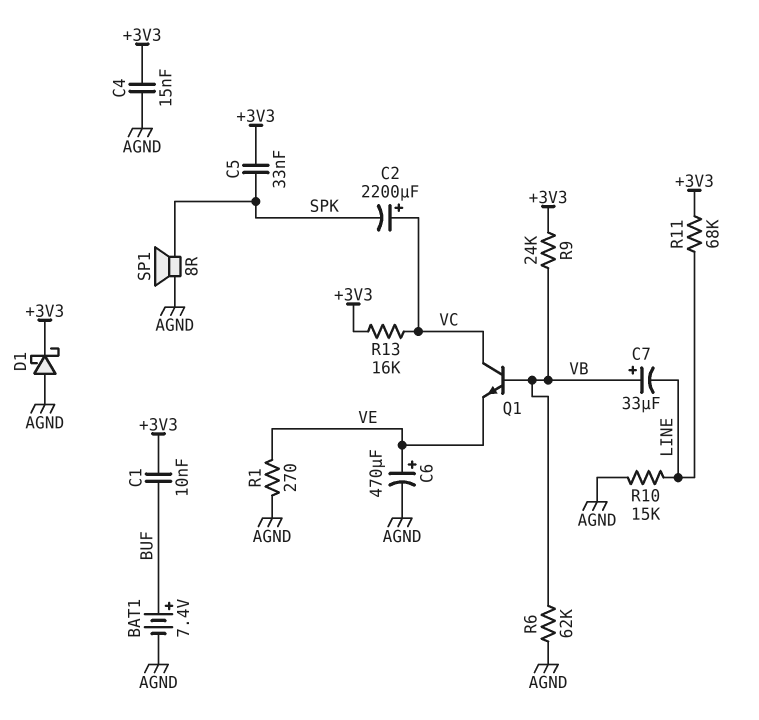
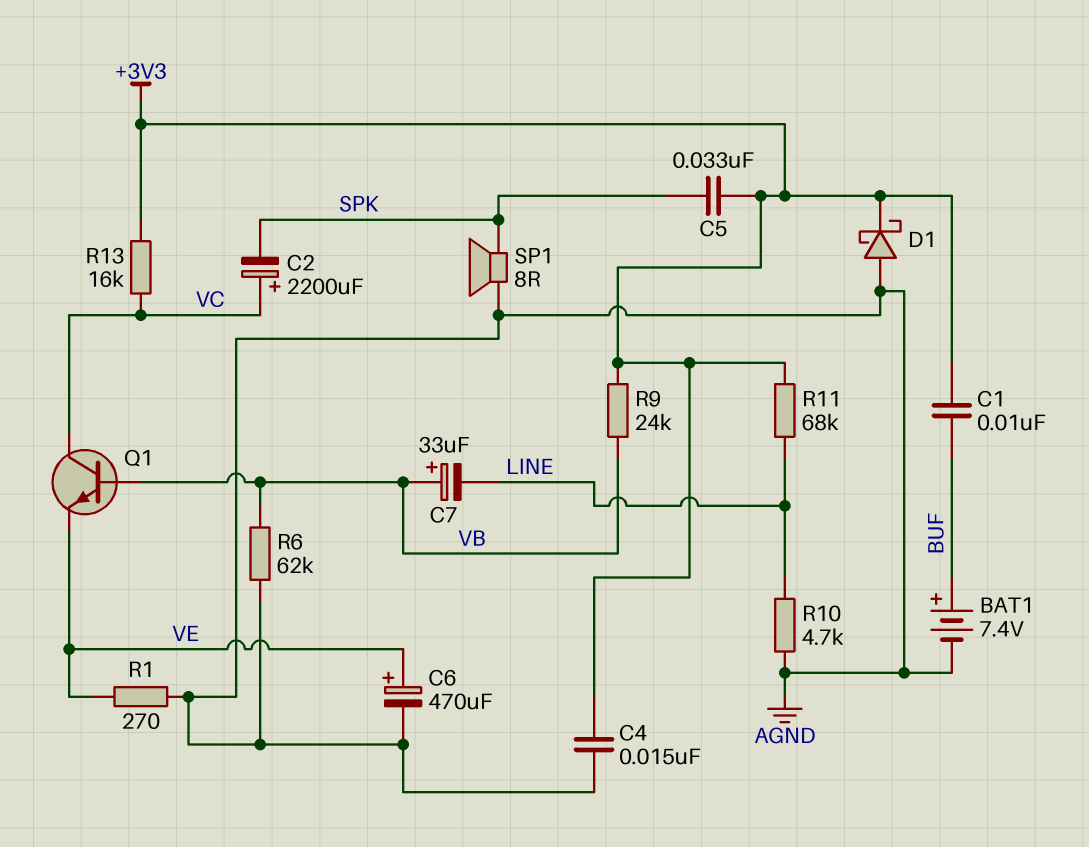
R10: 15k (AGND, LINE) -> 4.7k (AGND, LINE)

